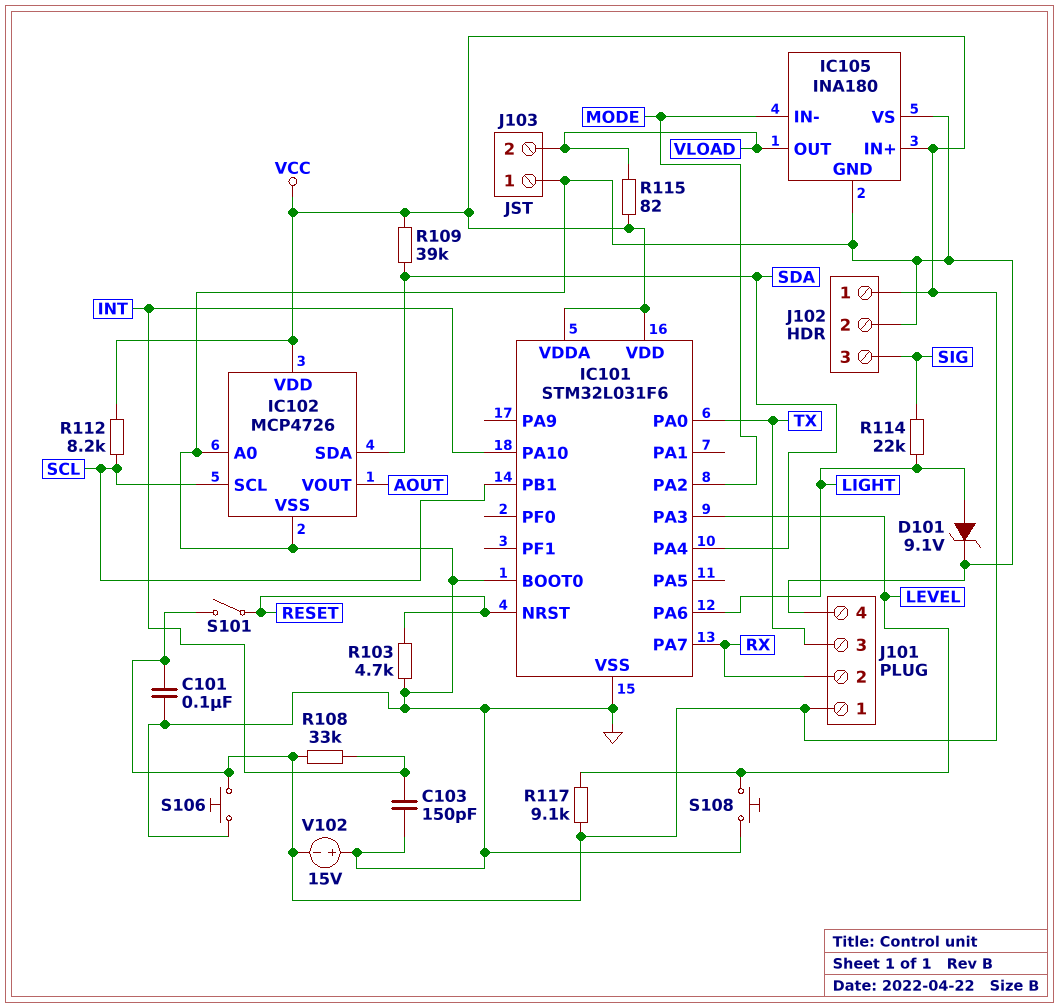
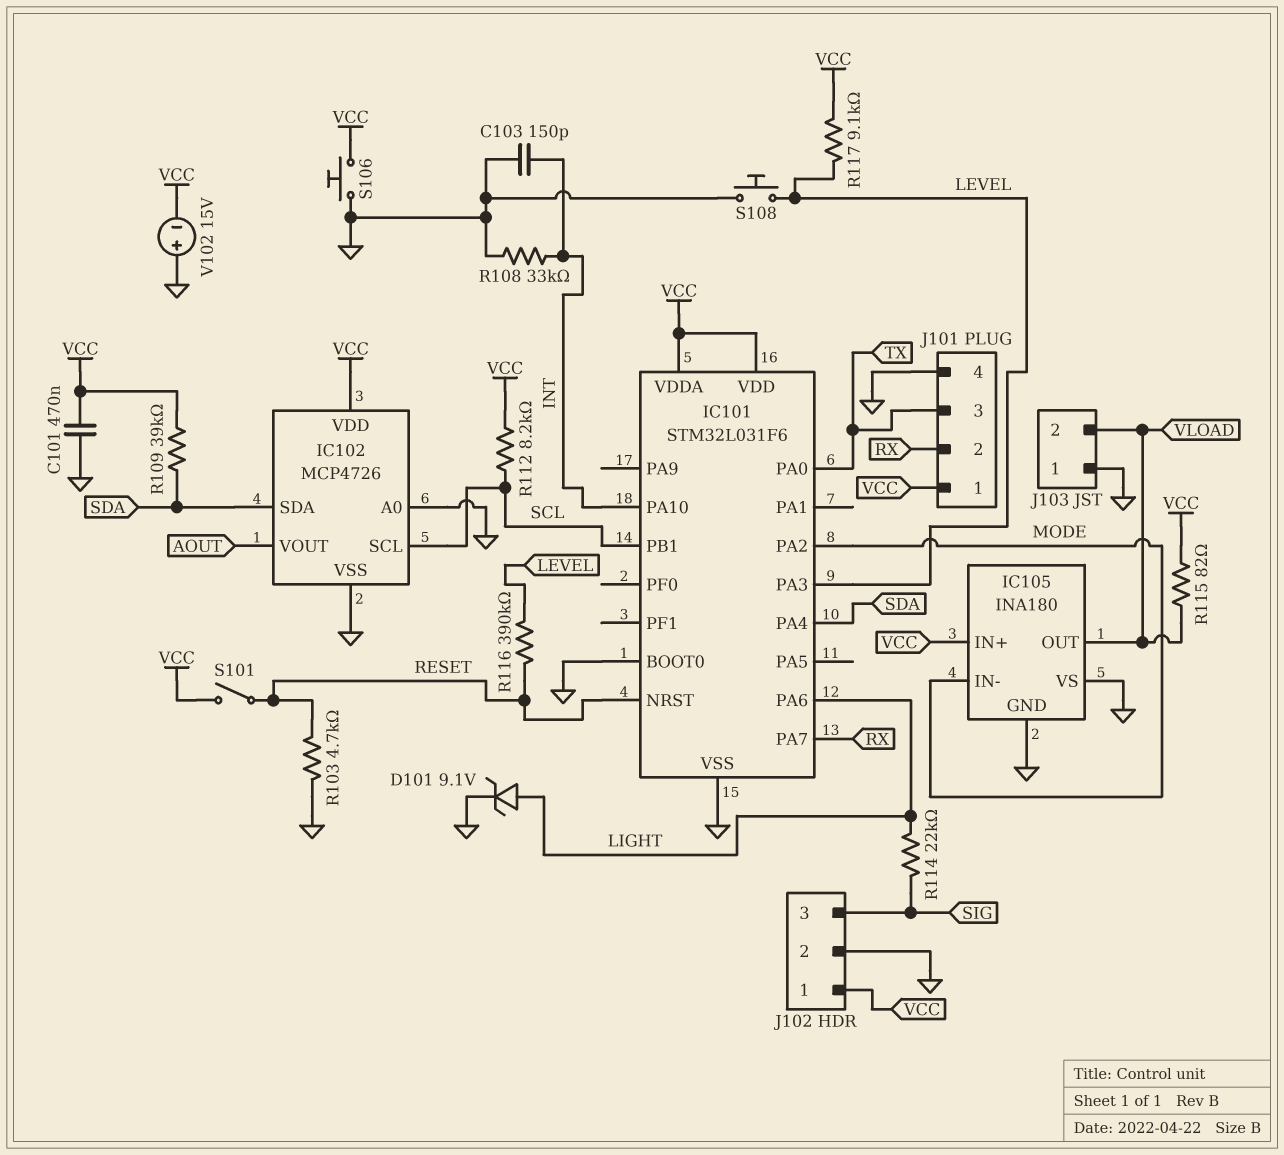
C101: 100nF (GND, VCC) -> 470nF (GND, VCC)
R108: 33k (INT, VCC) -> 33k (GND, INT)
R116: none -> 390k (LEVEL, RESET)

